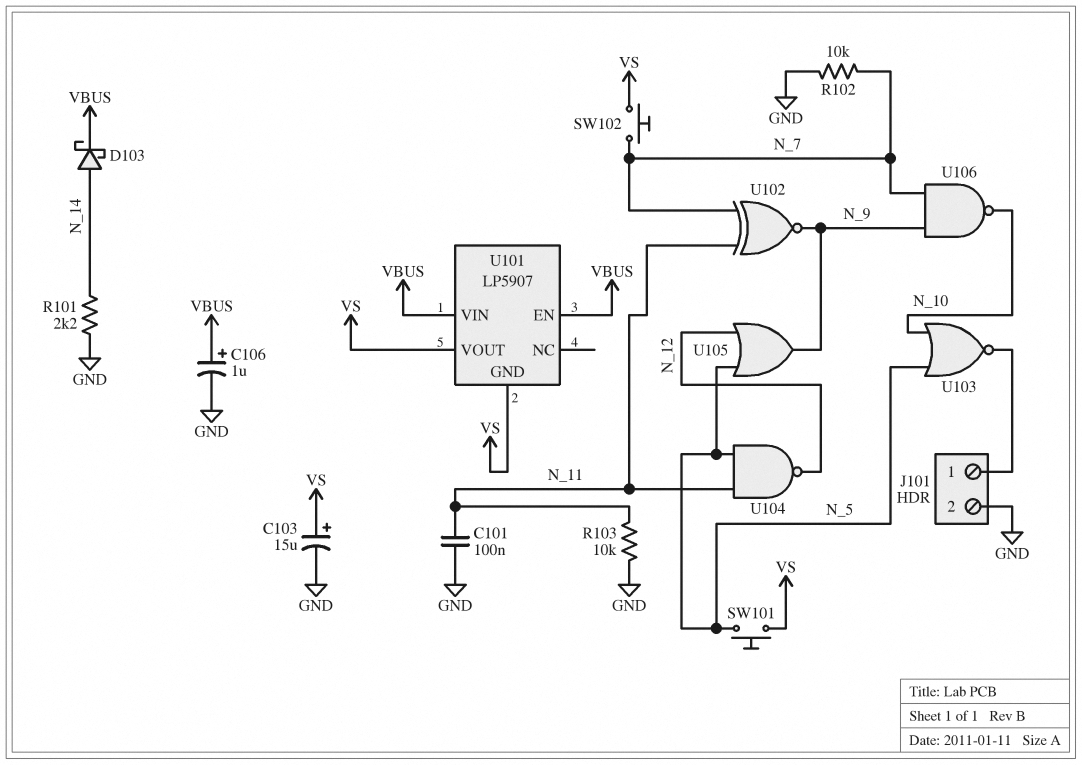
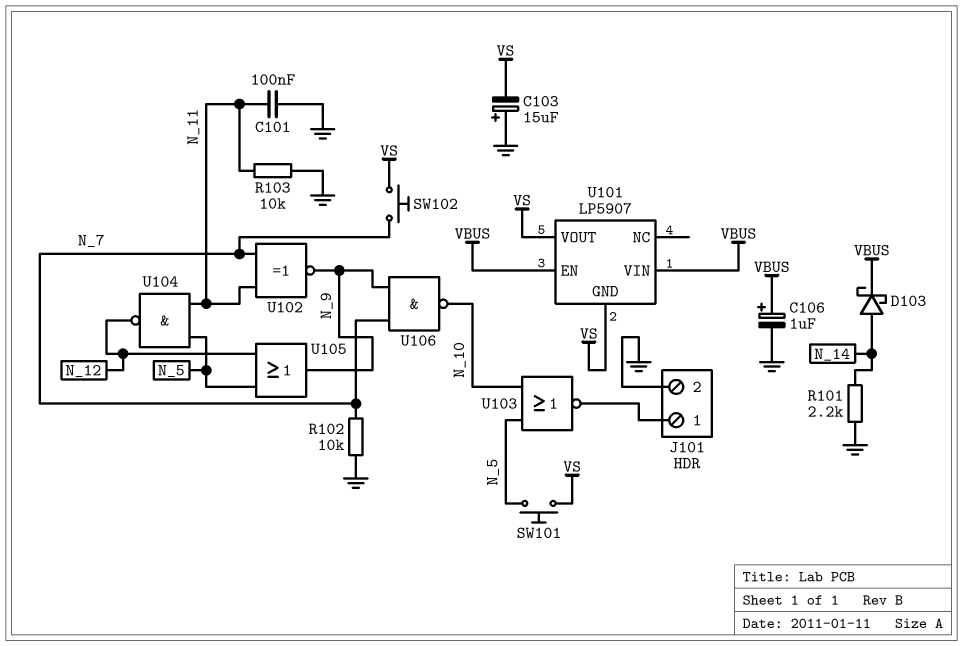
C103: 15uF (plus VS, minus GND) -> 15uF (plus GND, minus VS)

